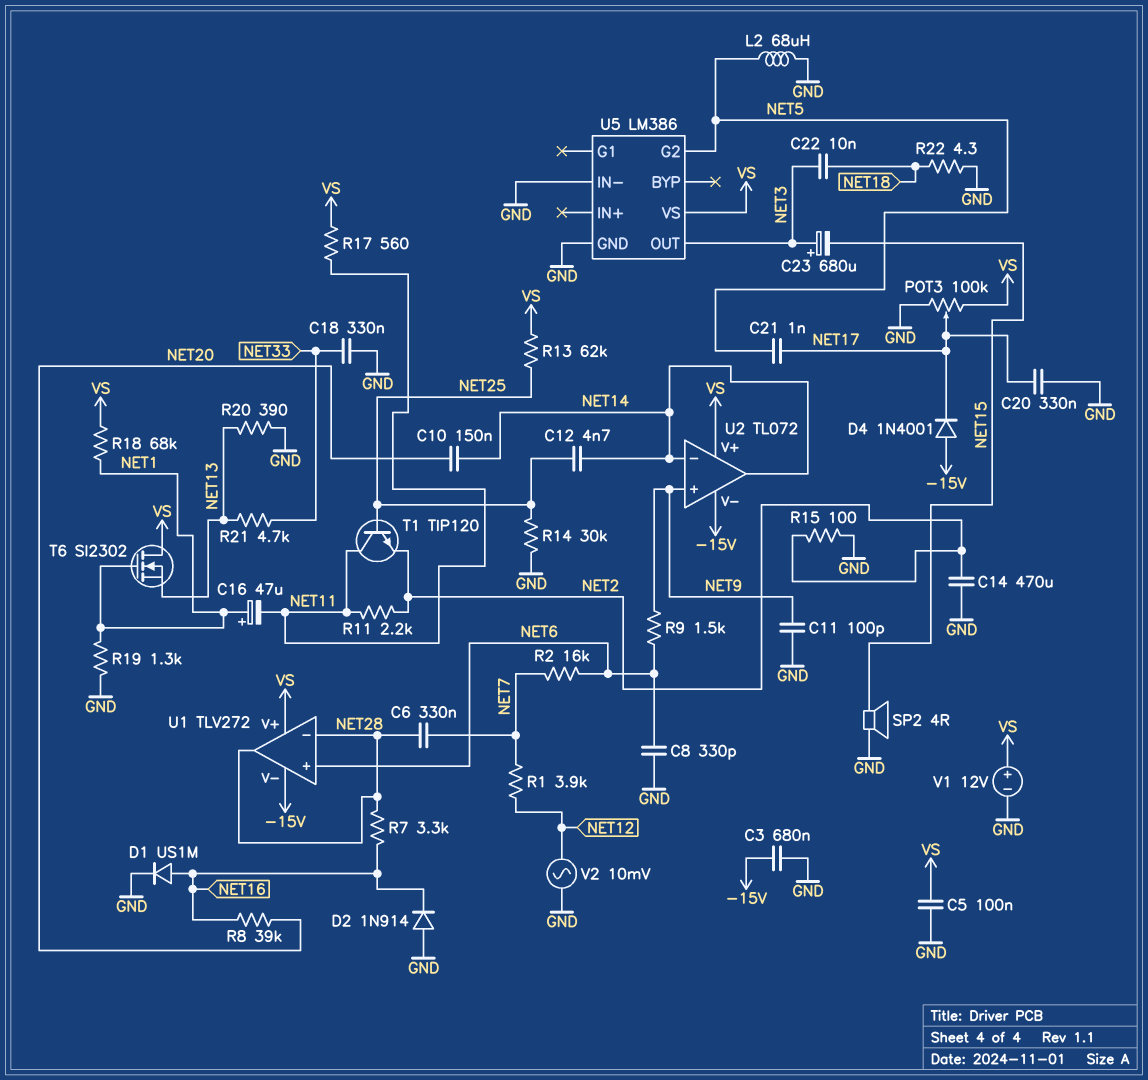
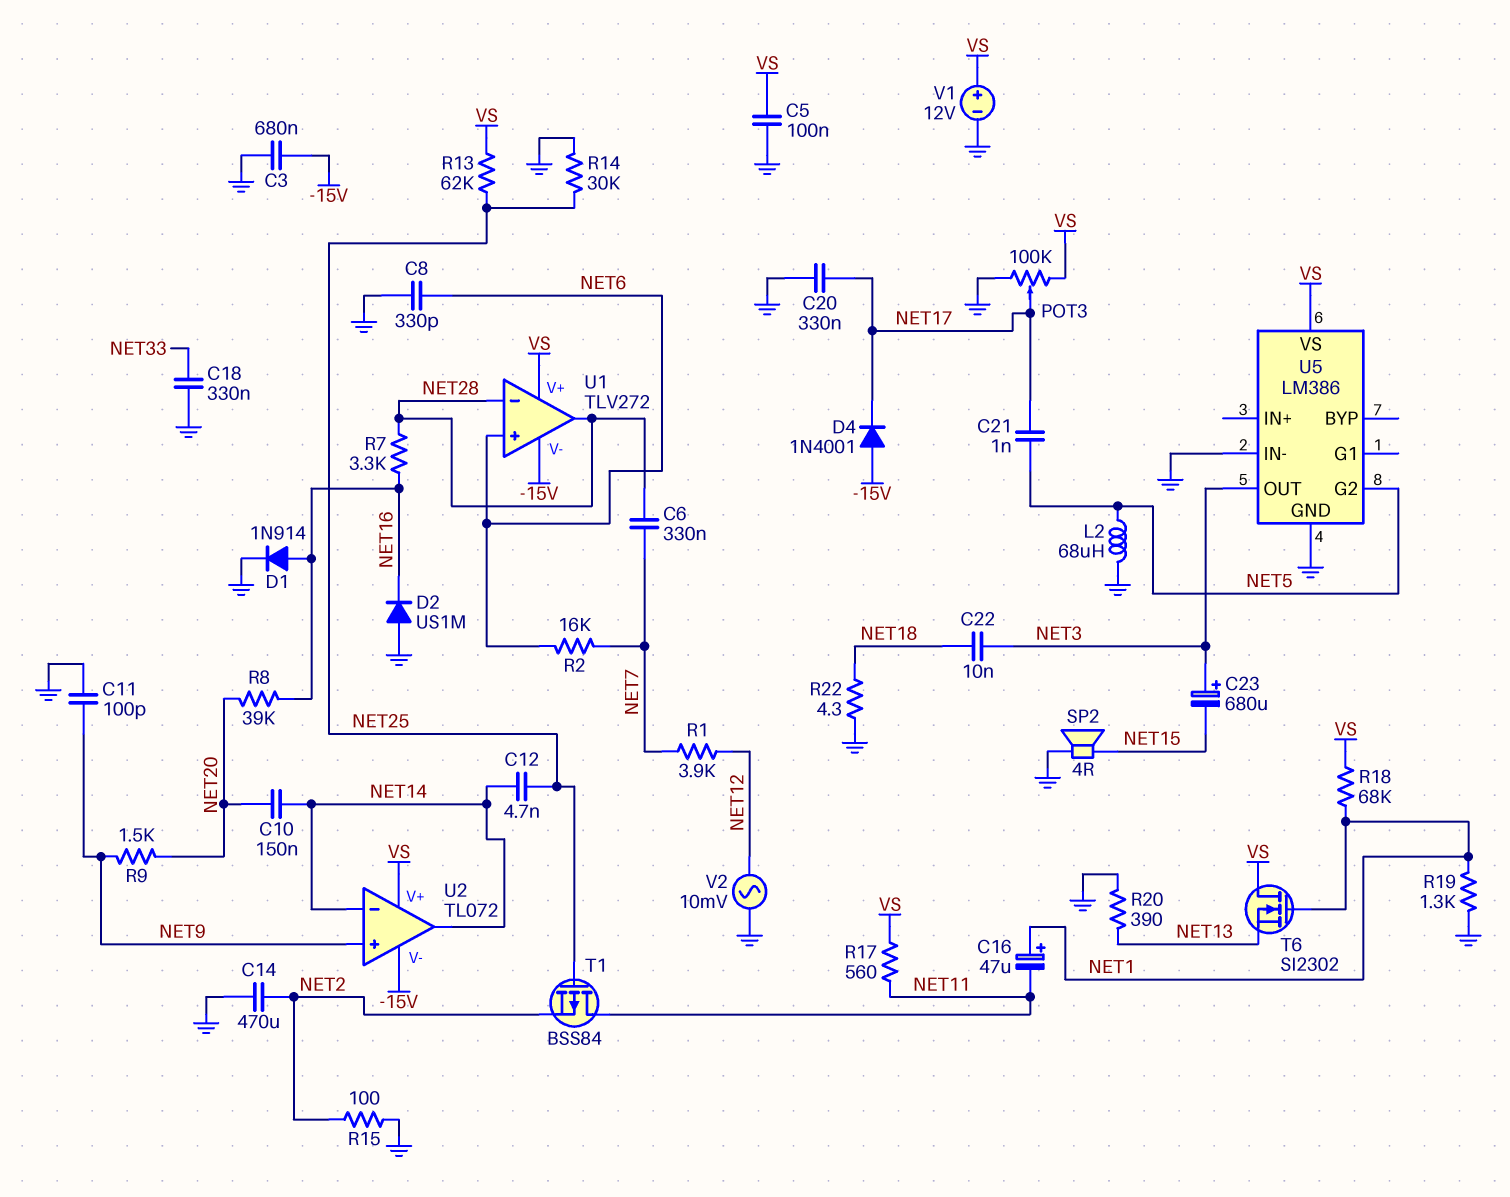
D1: diode US1M (A NET16, K GND) -> diode 1N914 (A NET16, K GND)
D2: diode 1N914 (A GND, K NET16) -> diode US1M (A GND, K NET16)
R9: 1.5k (NET6, NET9) -> 1.5k (NET9, NET20)
R11: 2.2k (NET2, NET11) -> none
R21: 4.7k (NET13, NET33) -> none
T1: NPN TIP120 (B NET25, C NET11, E NET2) -> PMOS BSS84 (G NET25, D NET11, S NET2)

